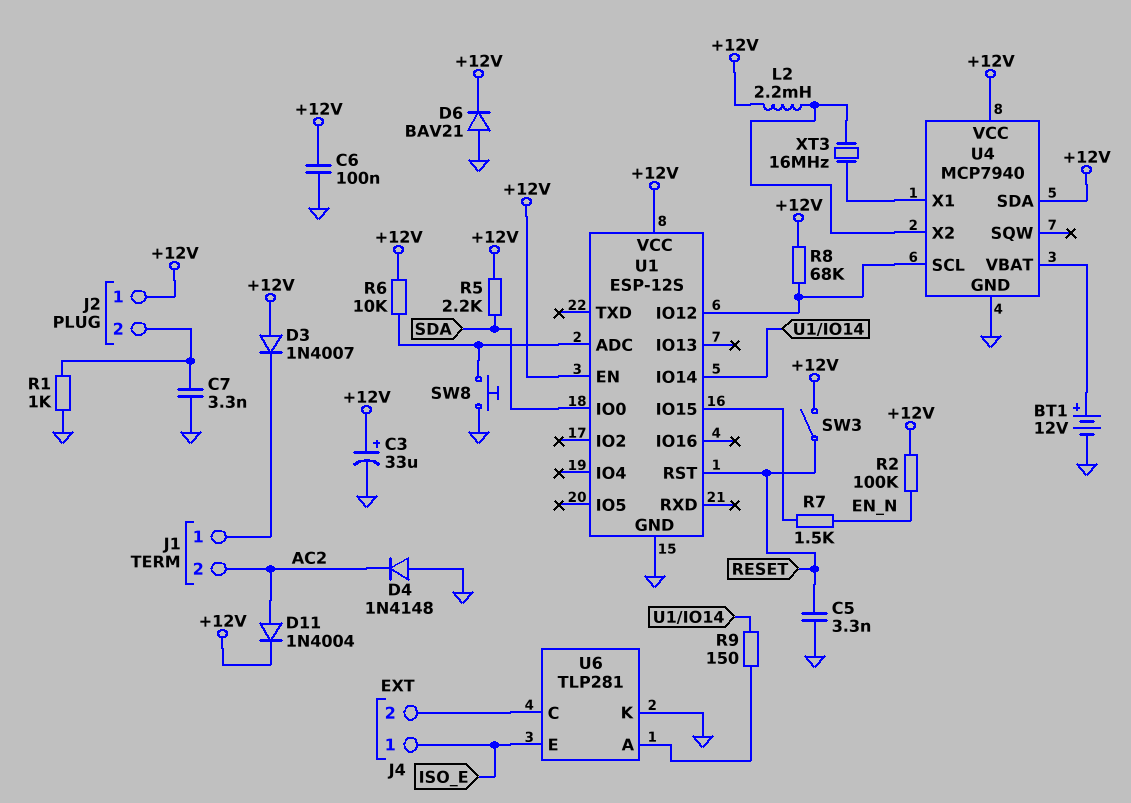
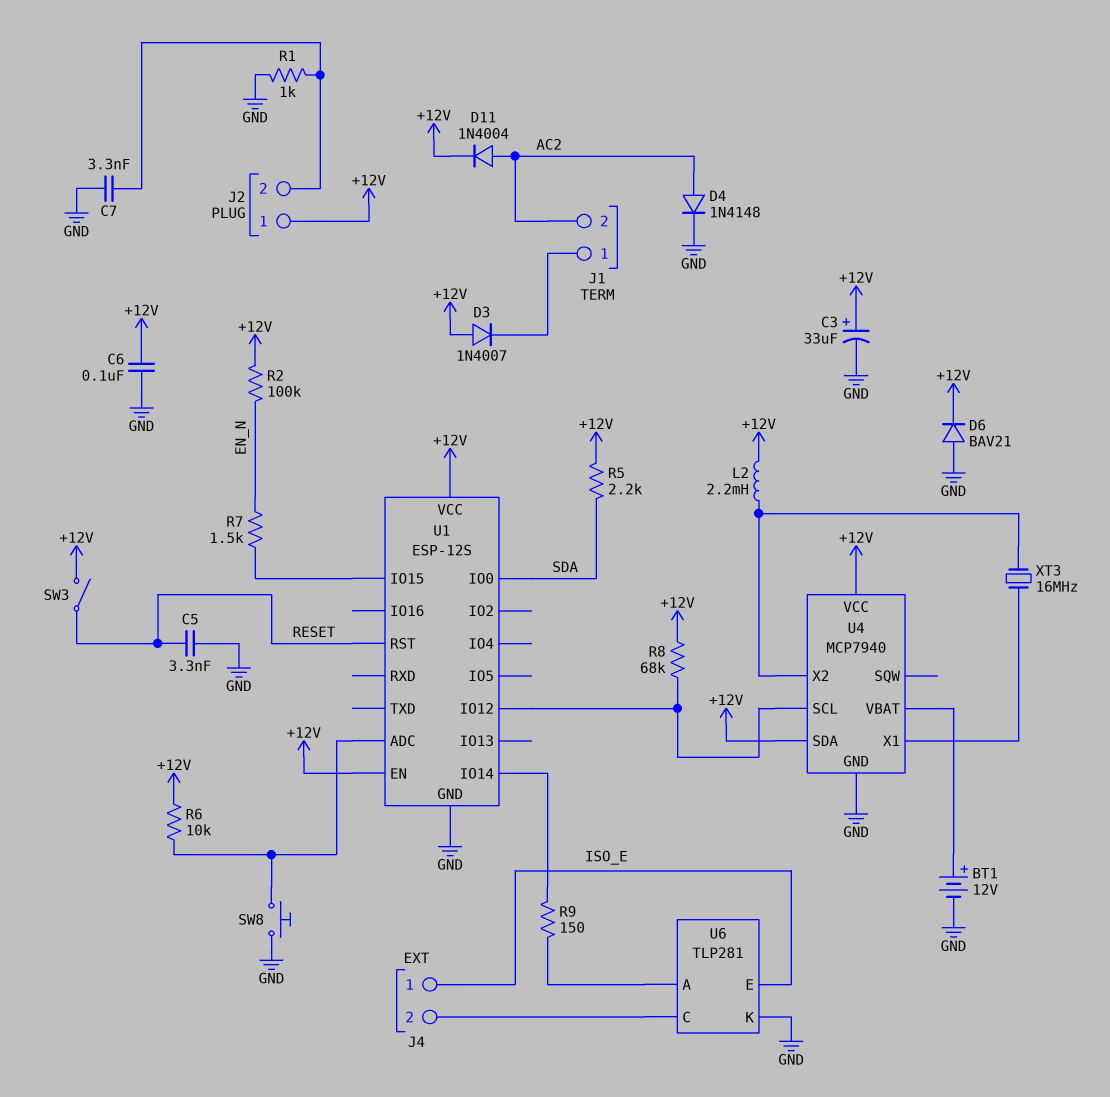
D4: diode 1N4148 (A GND, K AC2) -> diode 1N4148 (A AC2, K GND)

